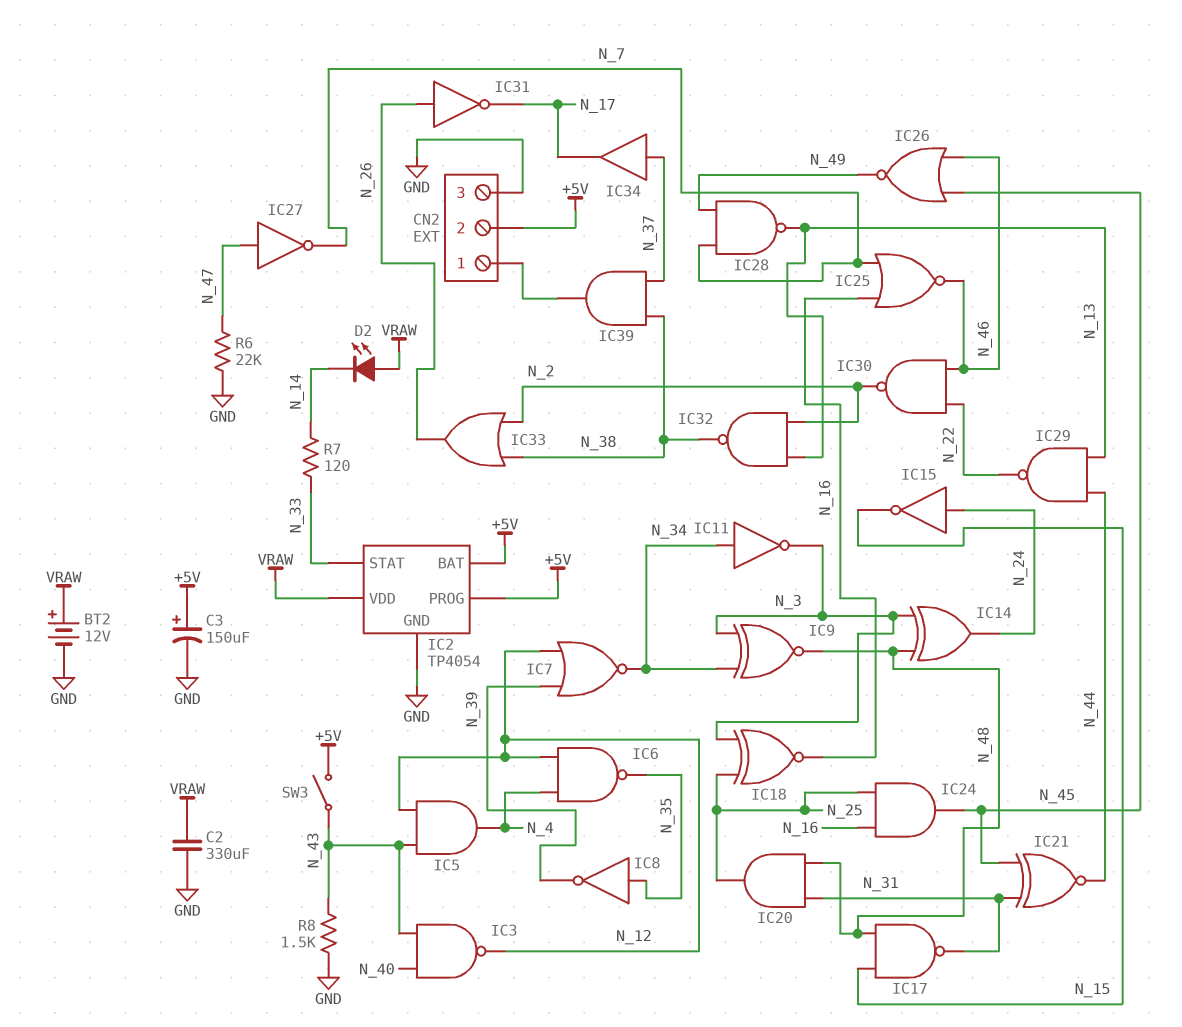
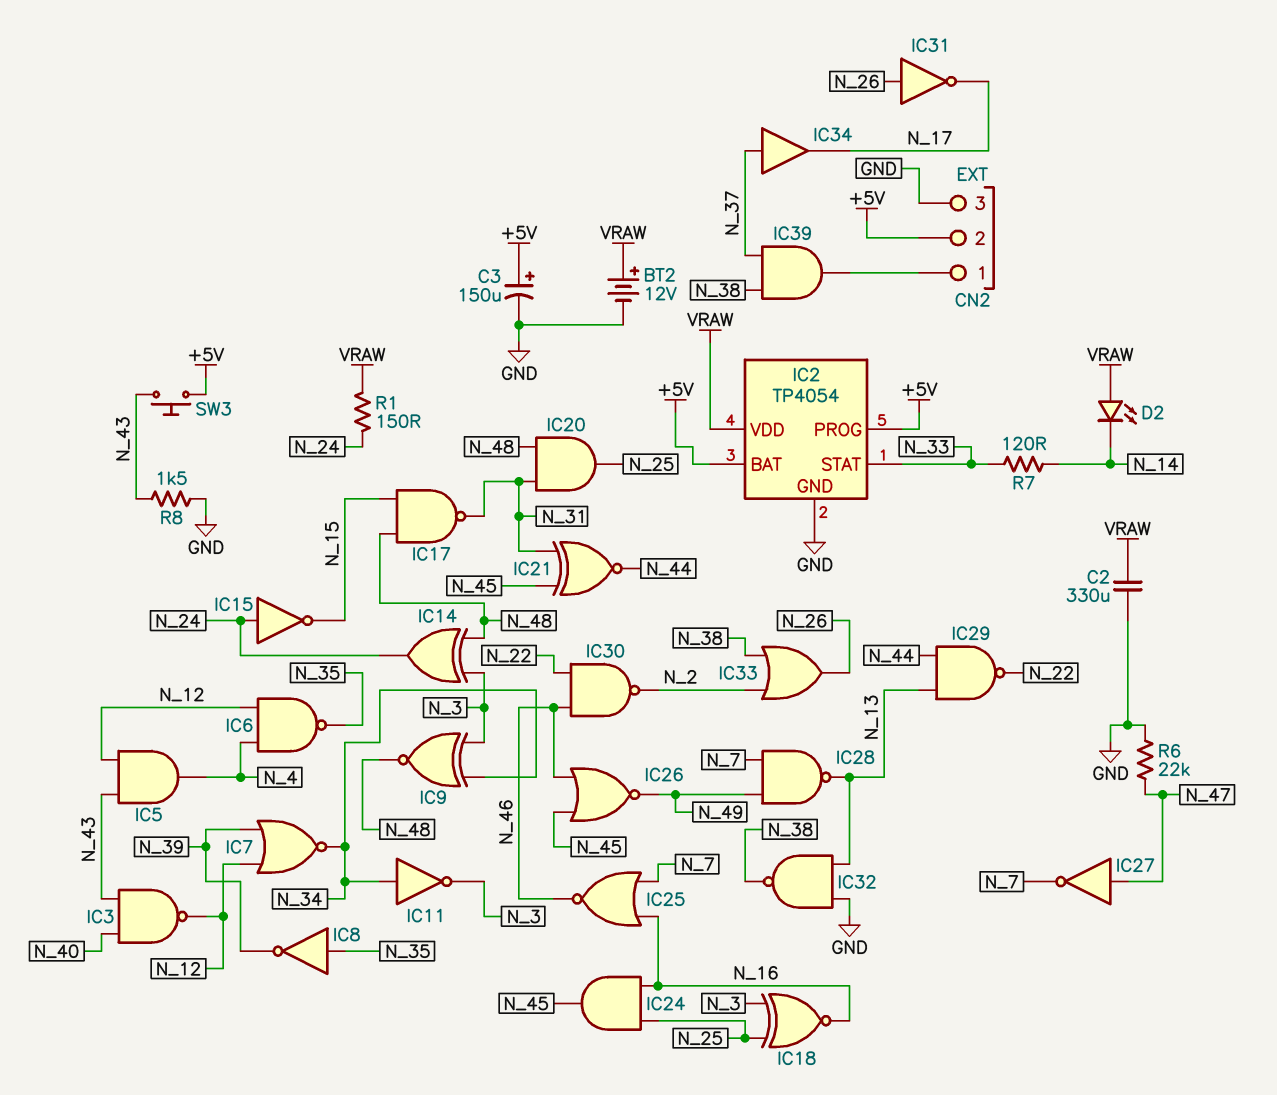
IC32: NAND (in N_2, in N_13, out N_38) -> NAND (in GND, in N_13, out N_38)
R1: none -> 150 (N_24, VRAW)
SW3: switch (+5V, N_43) -> button (+5V, N_43)

